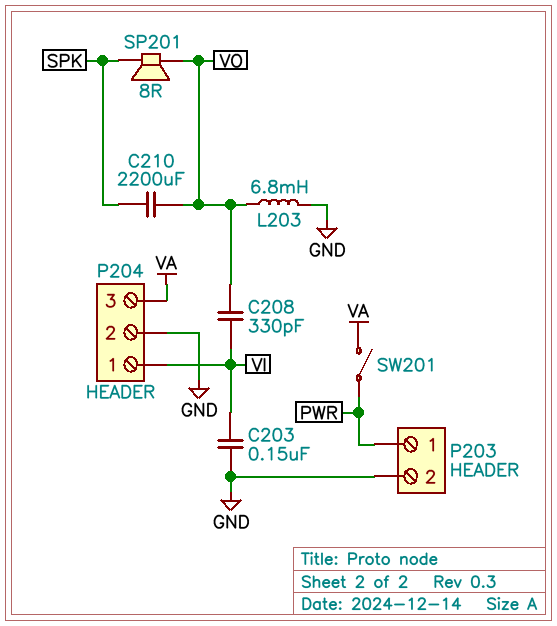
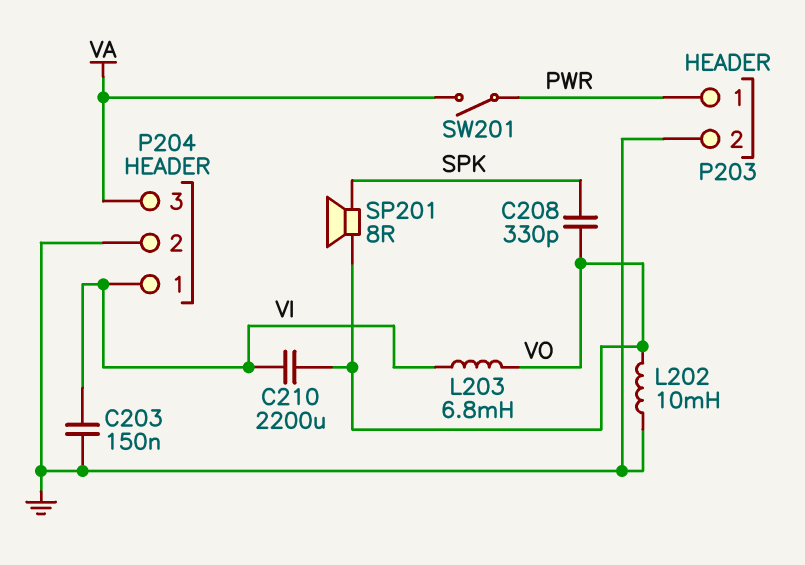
C208: 330pF (VI, VO) -> 330pF (SPK, VO)
C210: 2200uF (SPK, VO) -> 2200uF (VI, VO)
L202: none -> 10mH (GND, VO)
L203: 6.8mH (GND, VO) -> 6.8mH (VI, VO)

